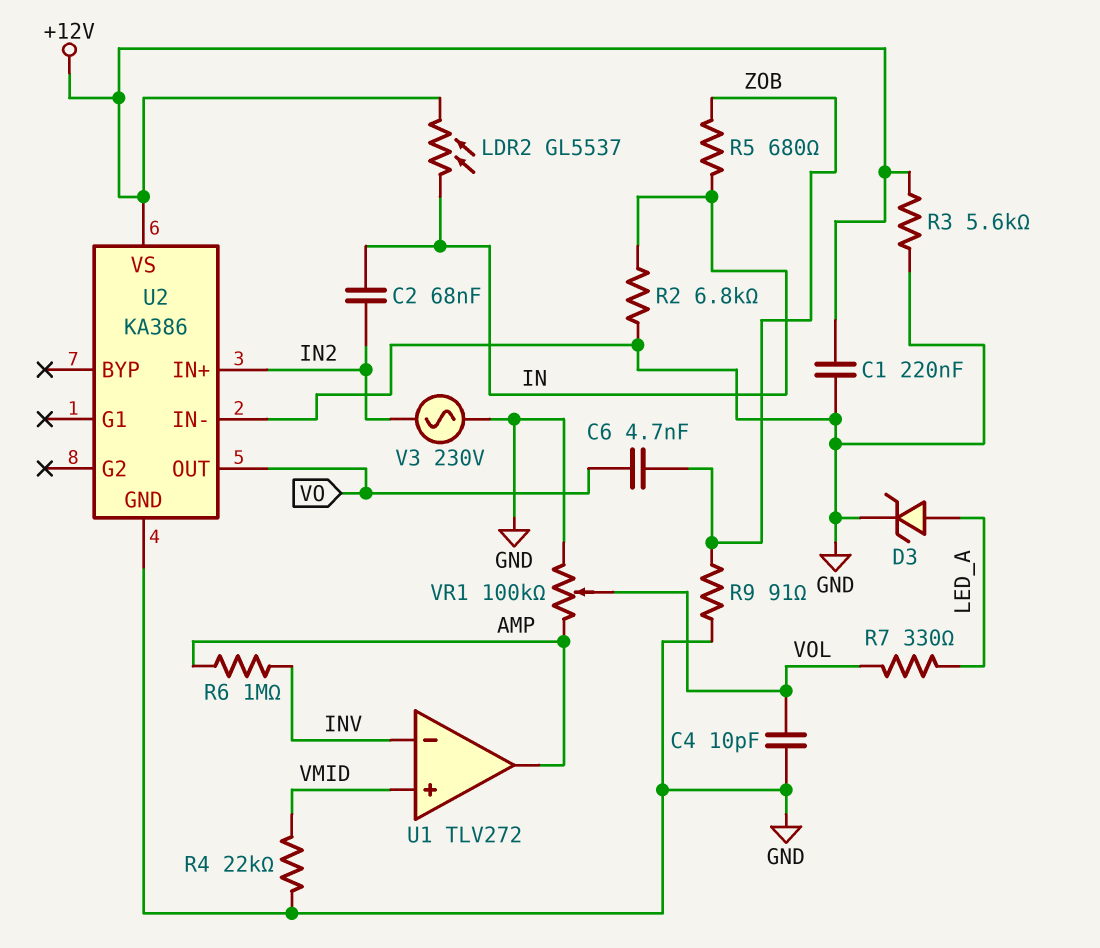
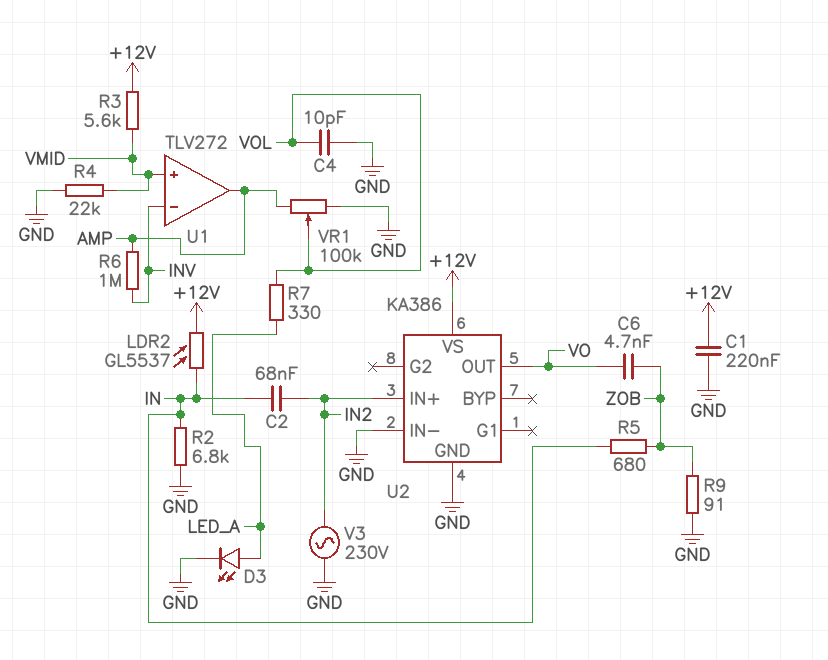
D3: zener (A LED_A, K GND) -> LED (A LED_A, K GND)
R3: 5.6k (+12V, GND) -> 5.6k (+12V, VMID)

